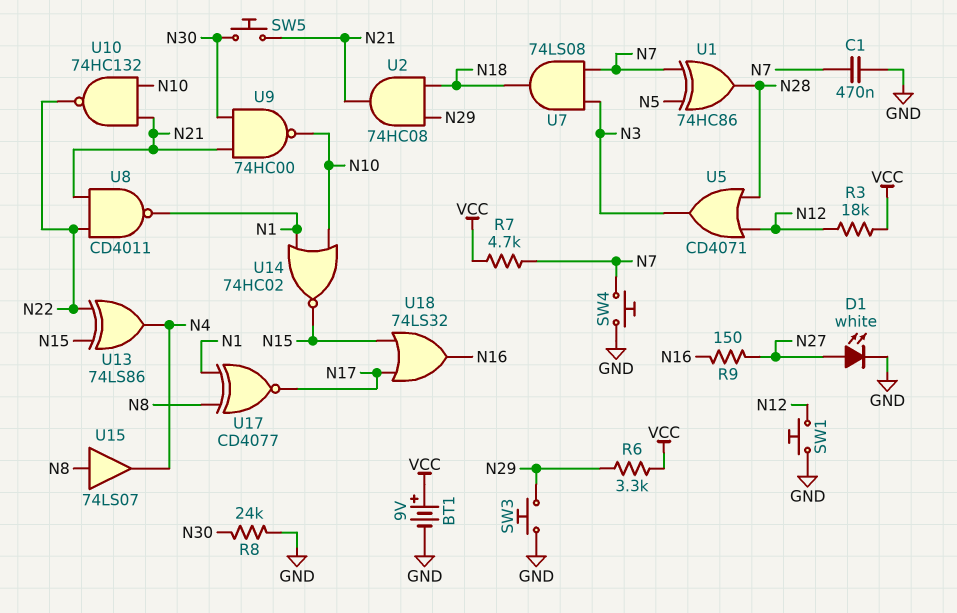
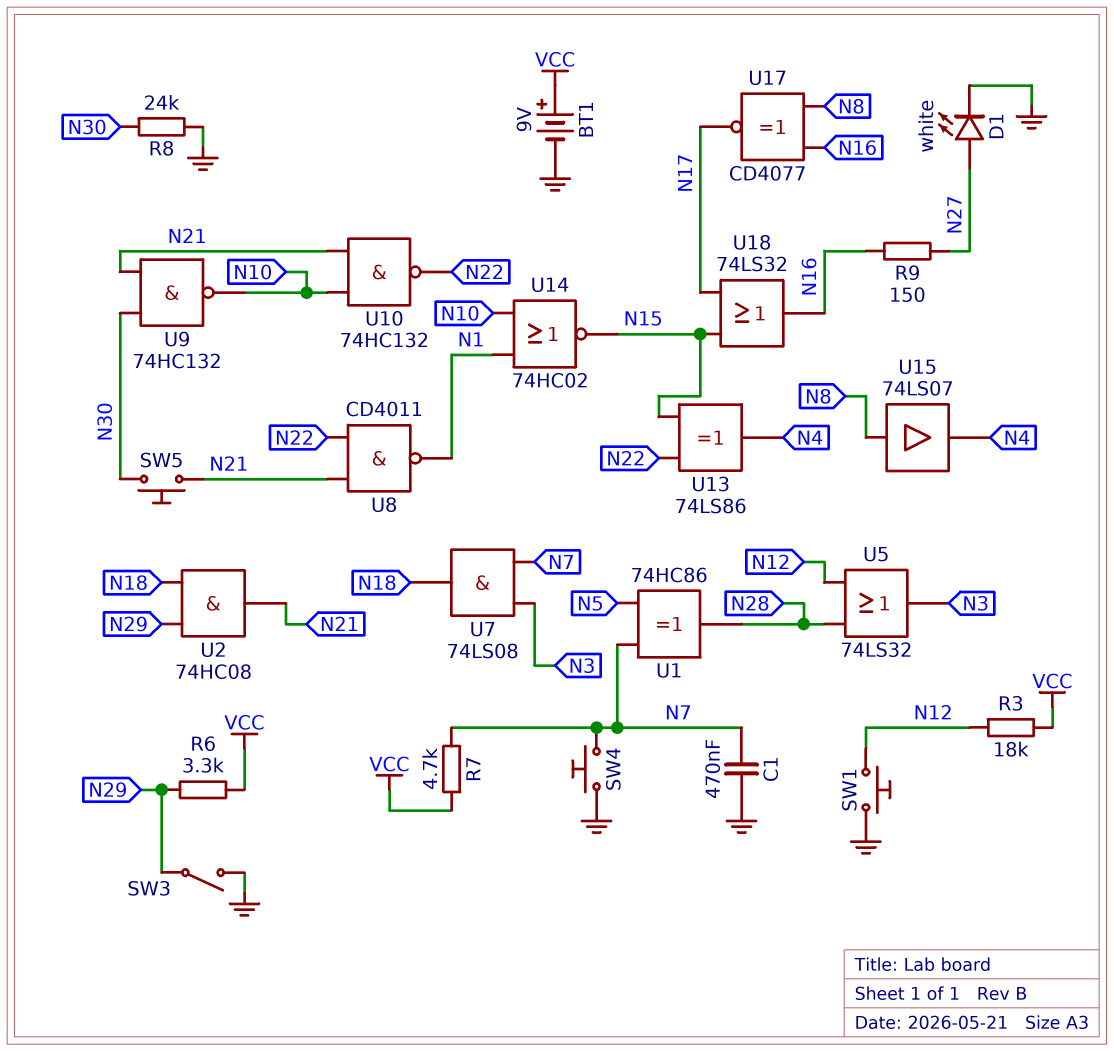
SW3: button (GND, N29) -> switch (GND, N29)
U5: OR CD4071 (in N12, in N28, out N3) -> OR 74LS32 (in N12, in N28, out N3)
U9: NAND 74HC00 (in N21, in N30, out N10) -> NAND 74HC132 (in N21, in N30, out N10)
U17: XNOR CD4077 (in N1, in N8, out N17) -> XNOR CD4077 (in N8, in N16, out N17)

